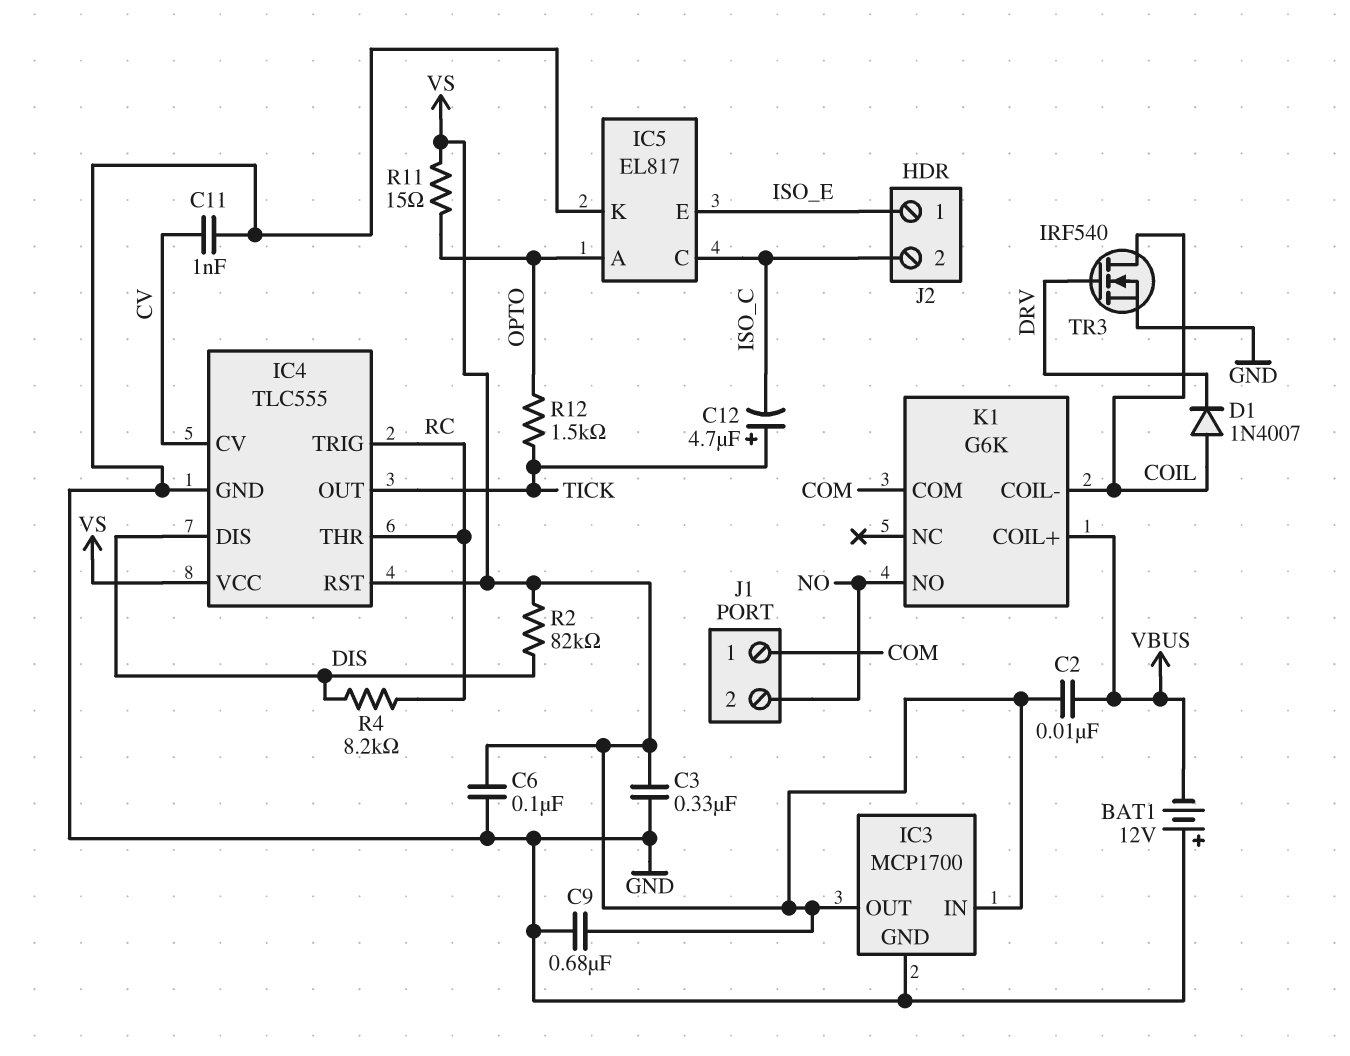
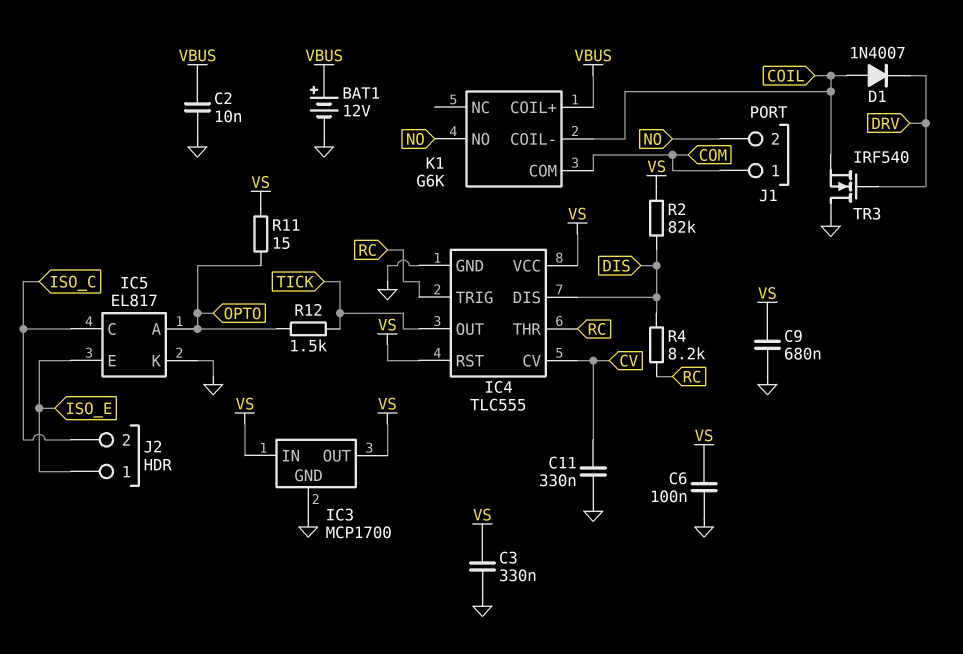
BAT1: 12V (plus GND, minus VBUS) -> 12V (plus VBUS, minus GND)
C2: 10nF (VBUS, VS) -> 10nF (GND, VBUS)
C11: 1nF (CV, GND) -> 330nF (CV, GND)
C12: 4.7uF (plus TICK, minus ISO_C) -> none
TR3: NMOS IRF540 (G DRV, D COIL, S GND) -> NMOS IRF540 (G DRV, D GND, S COIL)

